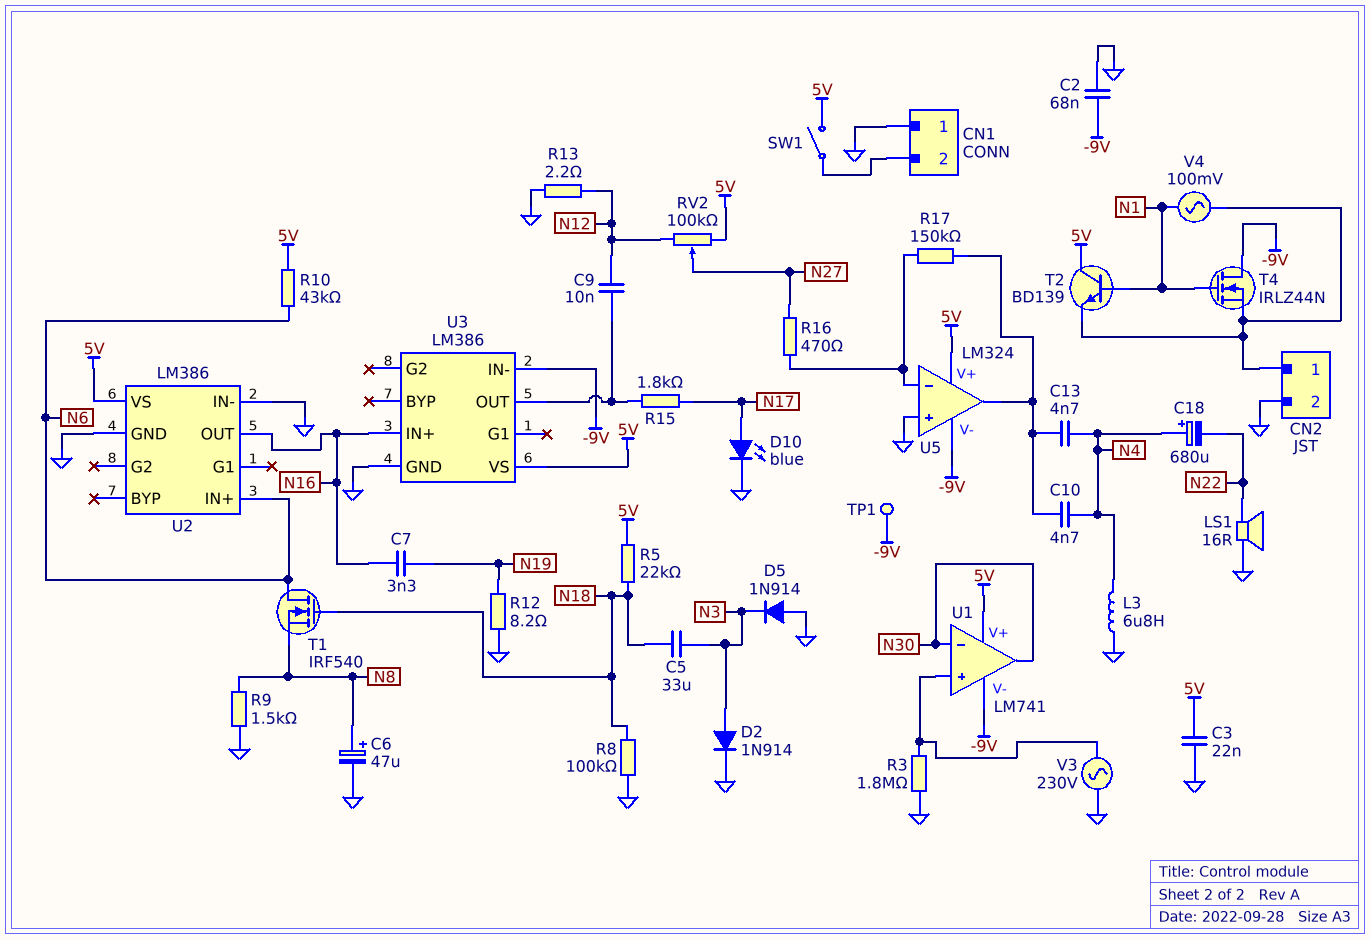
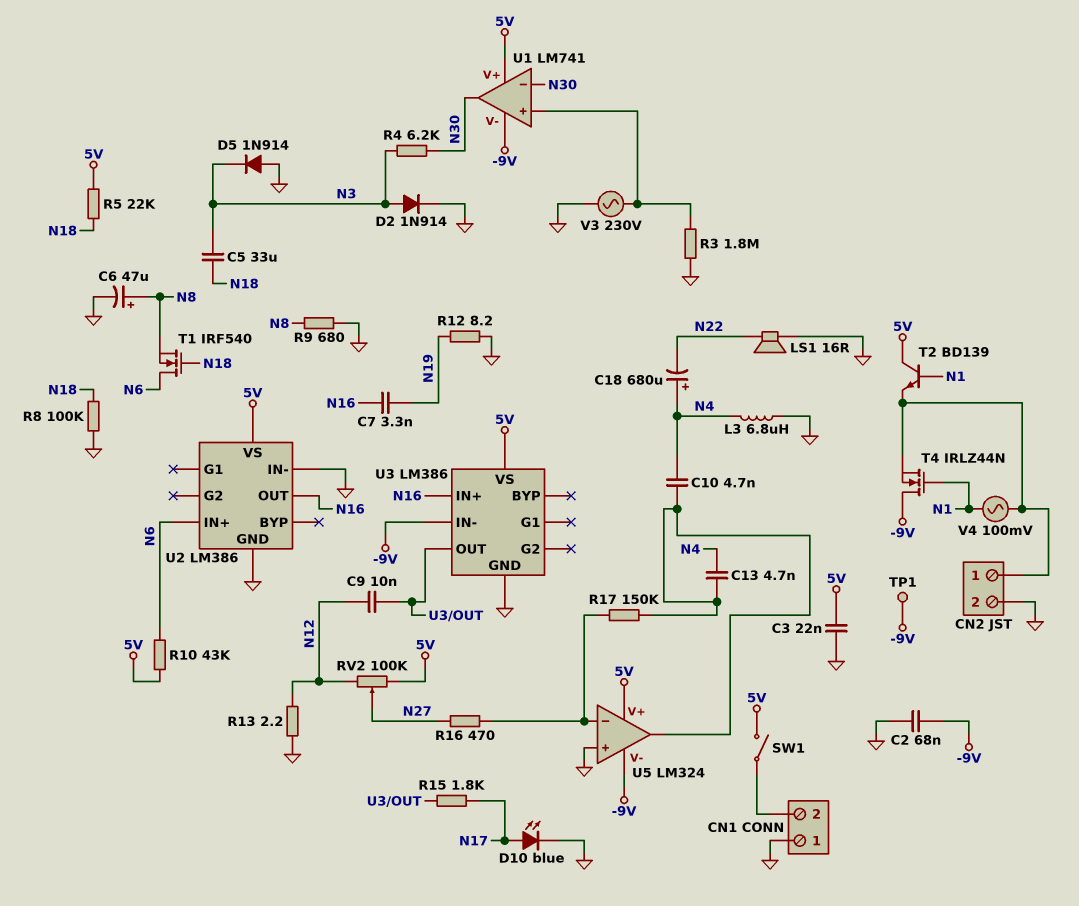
R4: none -> 6.2k (N3, N30)
R9: 1.5k (GND, N8) -> 680 (GND, N8)

